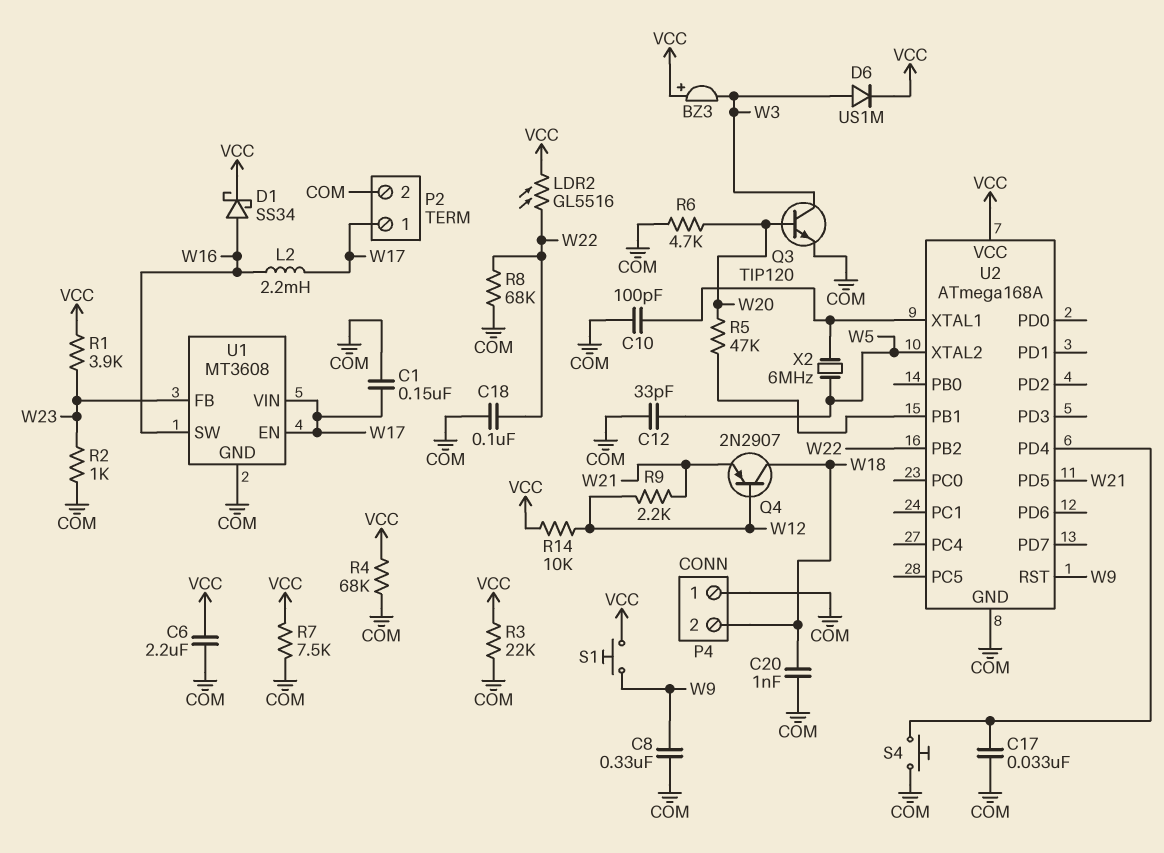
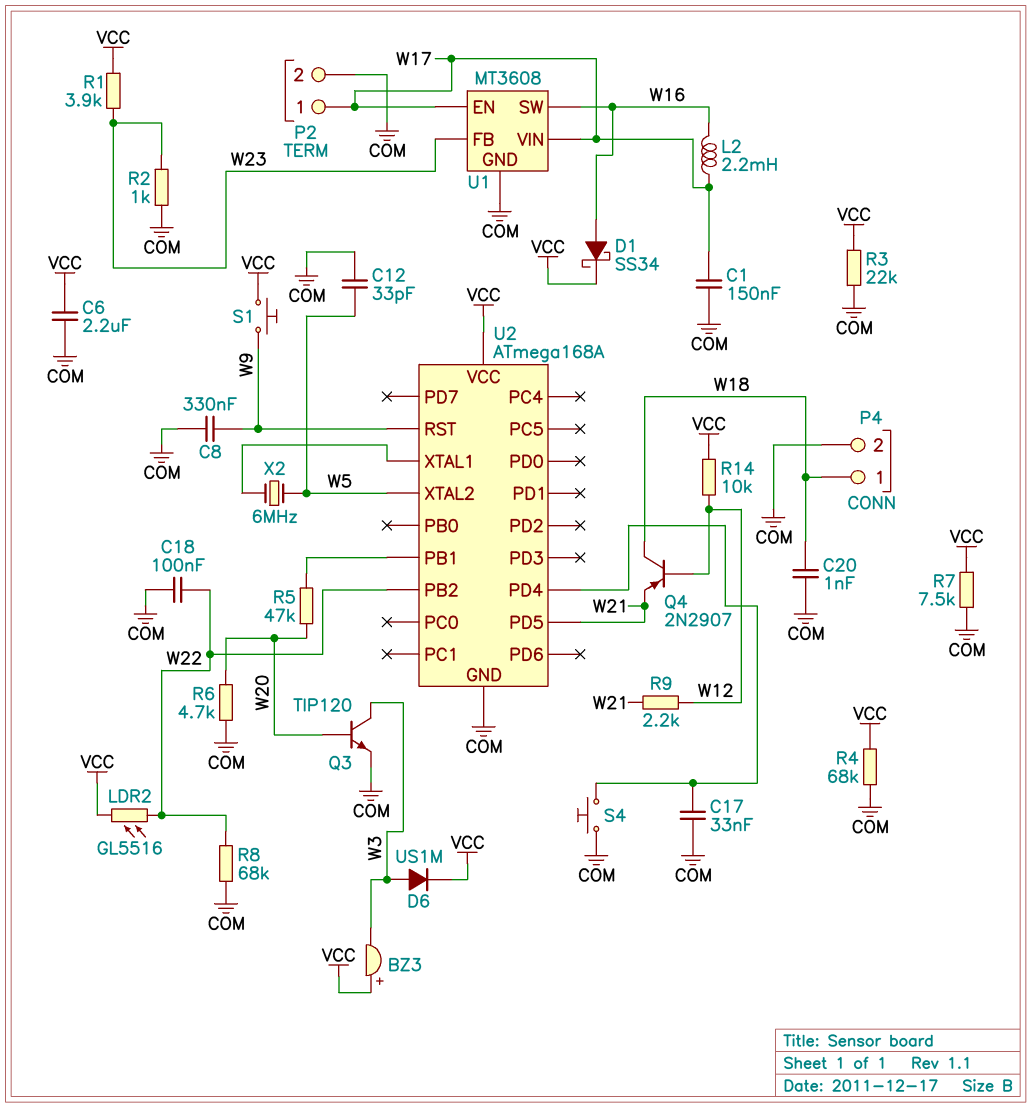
C10: 100pF (COM, U2/XTAL1) -> none
P4 pin 1: COM -> W18
P4 pin 2: W18 -> COM

